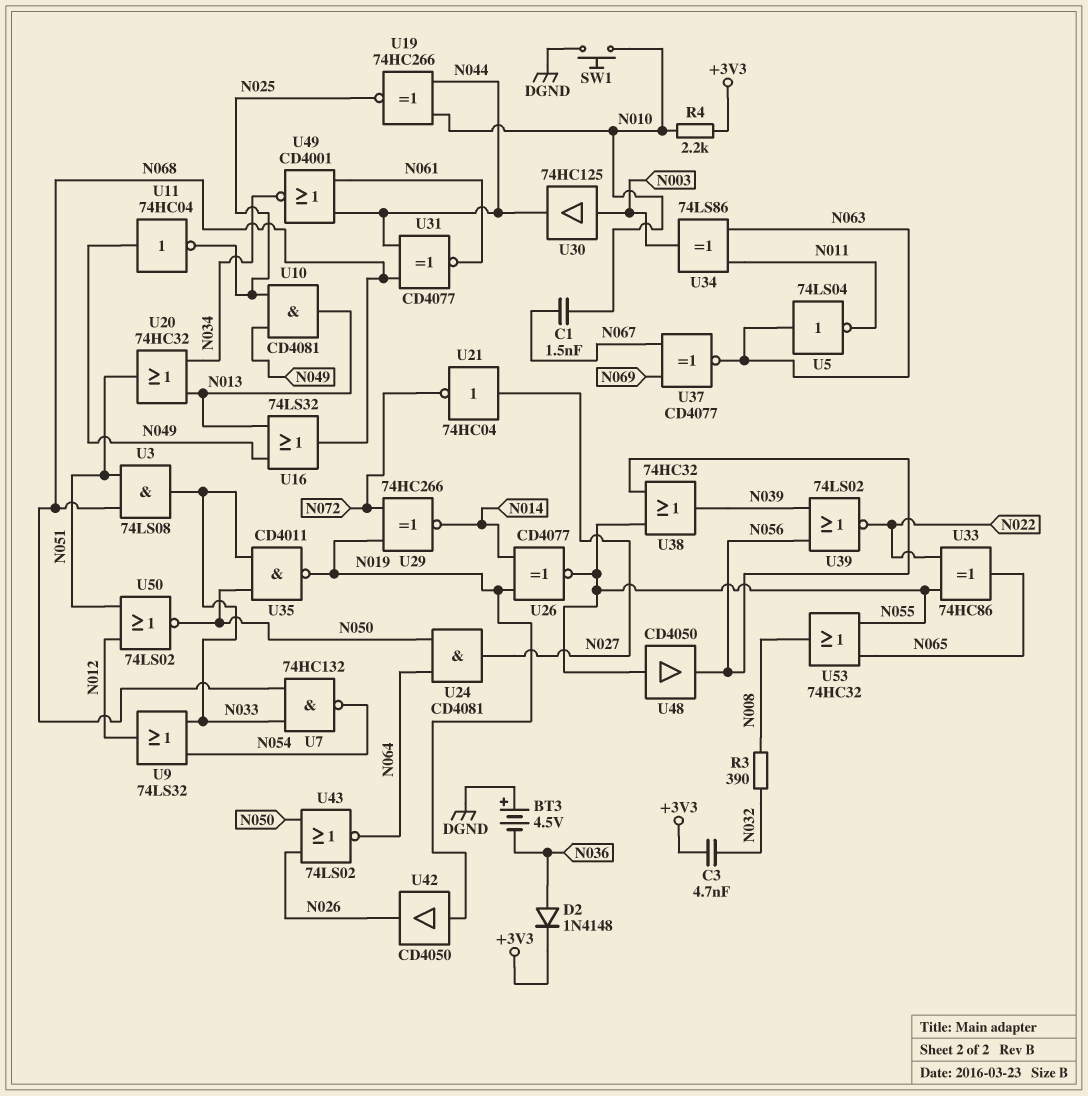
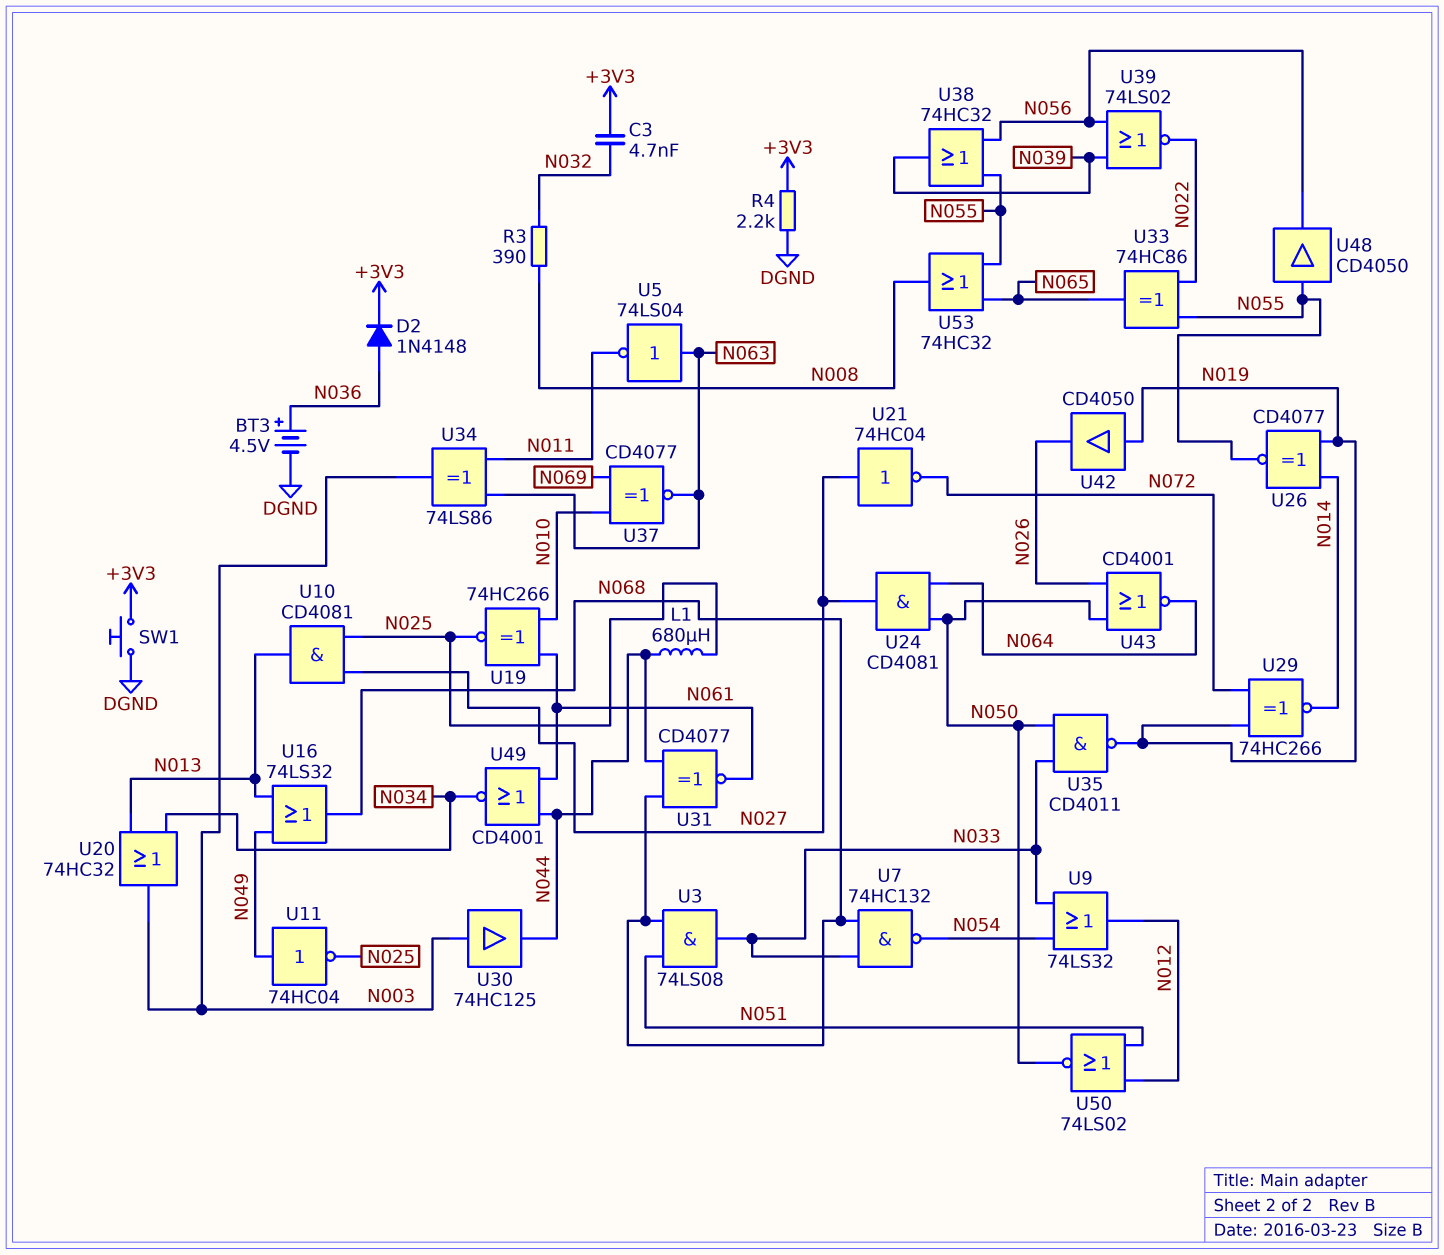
BT3: 4.5V (plus DGND, minus N036) -> 4.5V (plus N036, minus DGND)
C1: 1.5nF (N010, N067) -> none
L1: none -> 680uH (N025, N044)
R4: 2.2k (+3V3, N010) -> 2.2k (+3V3, DGND)
SW1: button (DGND, N010) -> button (+3V3, DGND)
U10: AND CD4081 (in N025, in N049, out N013) -> AND CD4081 (in N025, in N027, out N013)
U19: XNOR 74HC266 (in N010, in N044, out N025) -> XNOR 74HC266 (in N010, in N061, out N025)
U20: OR 74HC32 (in N013, in N034, out N051) -> OR 74HC32 (in N013, in N034, out N003)
U37: XNOR CD4077 (in N067, in N069, out N063) -> XNOR CD4077 (in N010, in N069, out N063)
U43: NOR 74LS02 (in N026, in N050, out N064) -> NOR CD4001 (in N026, in N050, out N064)

